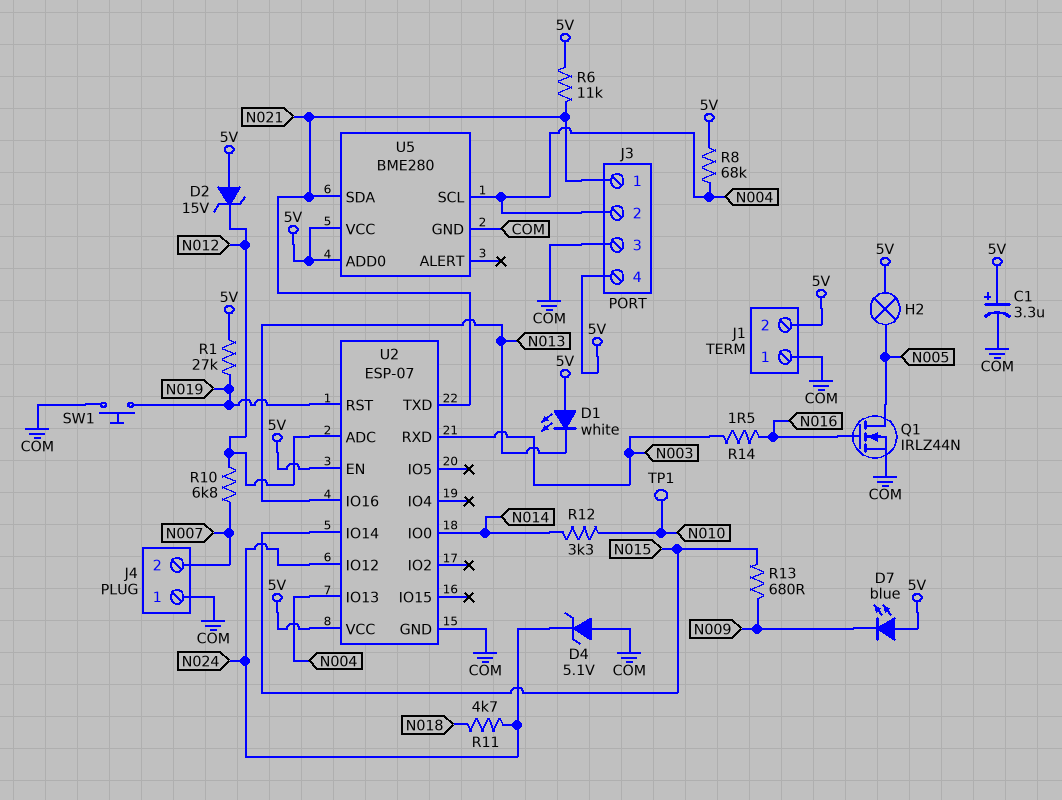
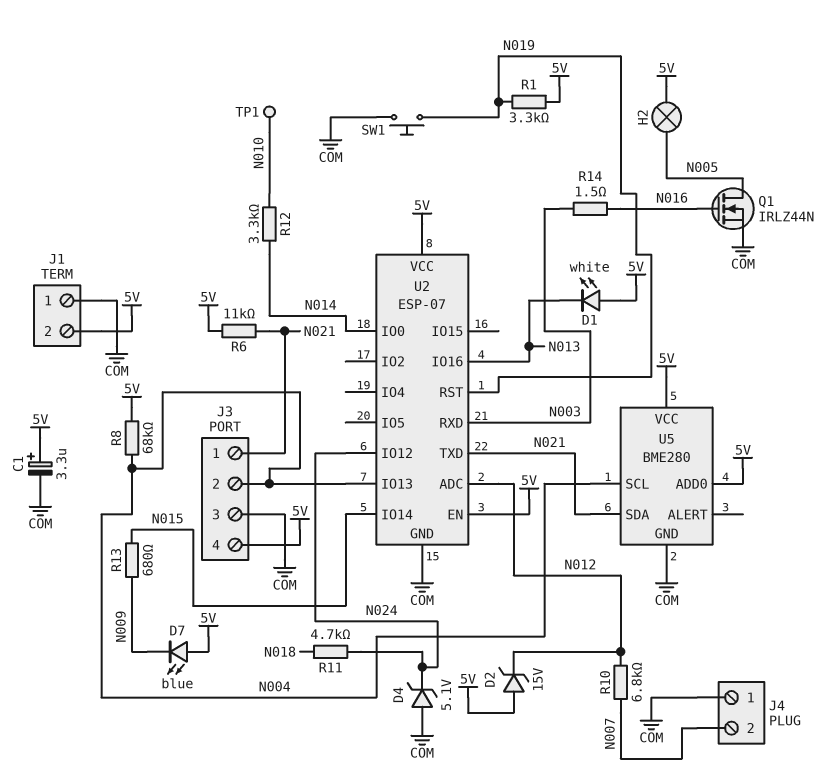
R1: 27k (5V, N019) -> 3.3k (5V, N019)

